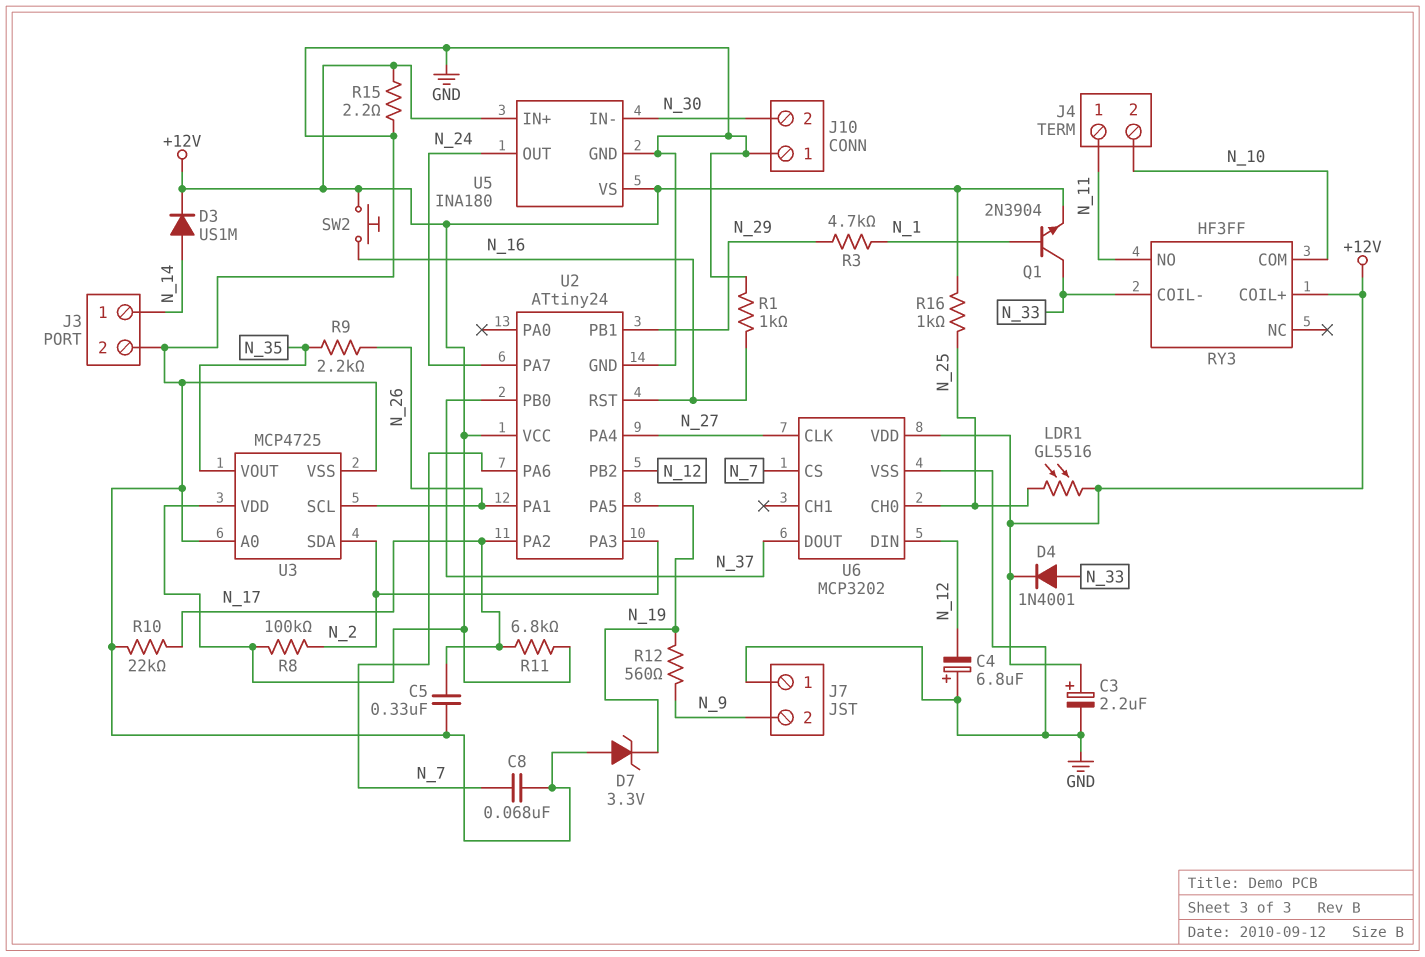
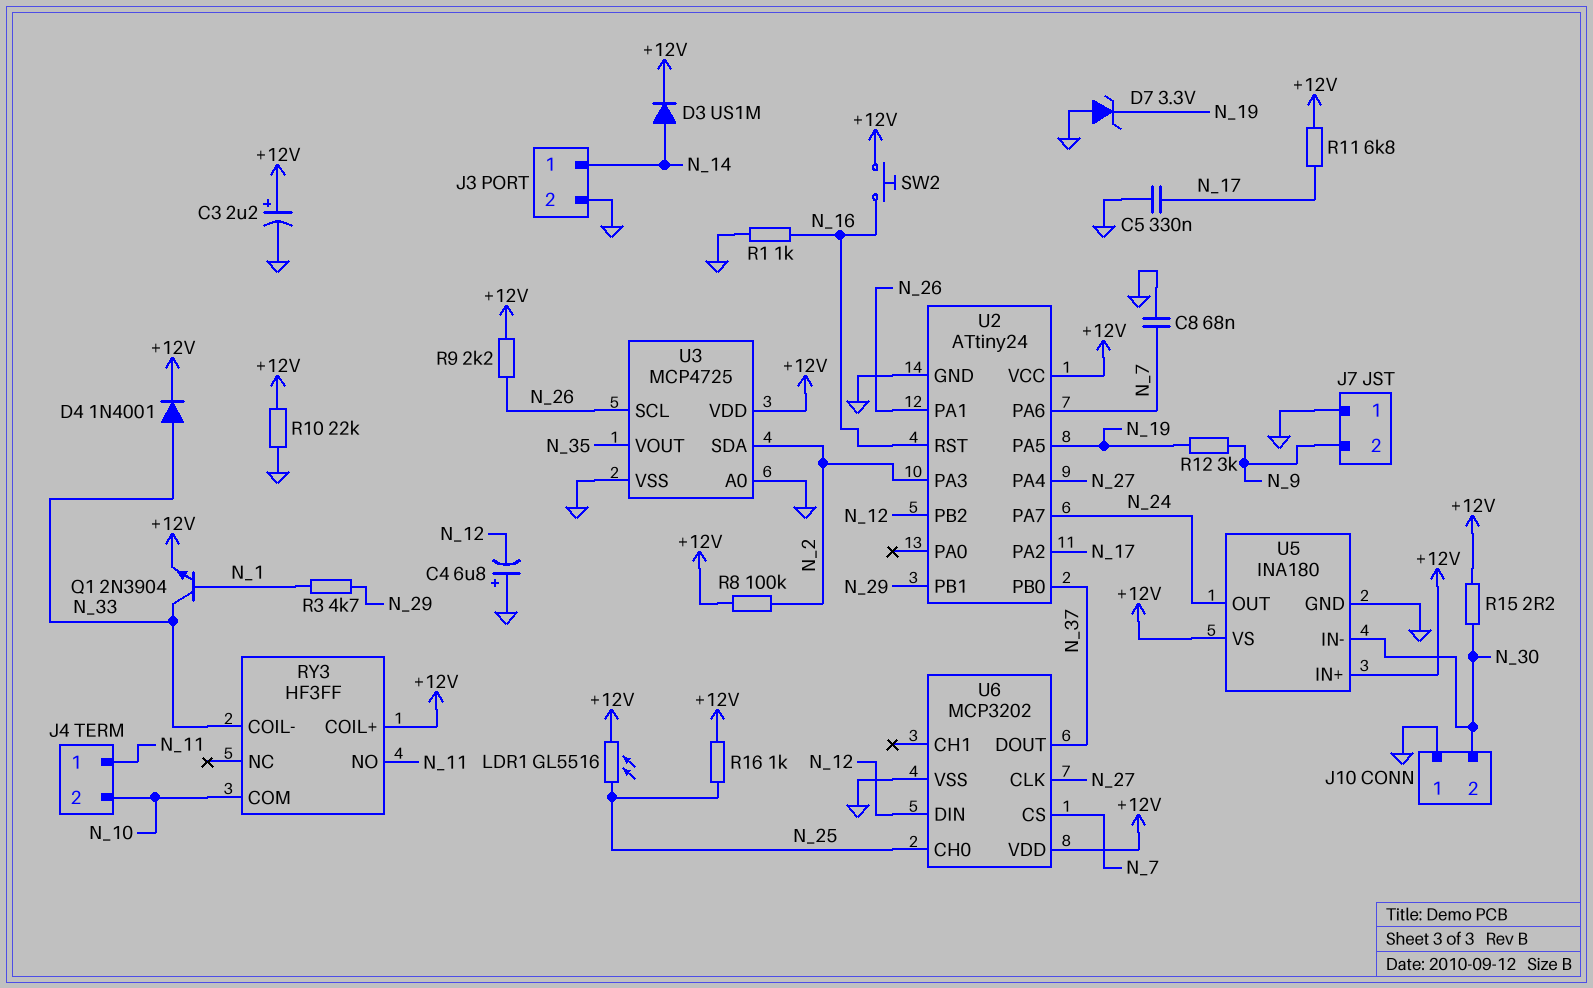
R9: 2.2k (N_26, N_35) -> 2.2k (+12V, N_26)
R10: 22k (GND, N_17) -> 22k (+12V, GND)
R12: 560 (N_9, N_19) -> 3k (N_9, N_19)
R15: 2.2 (+12V, GND) -> 2.2 (+12V, N_30)

